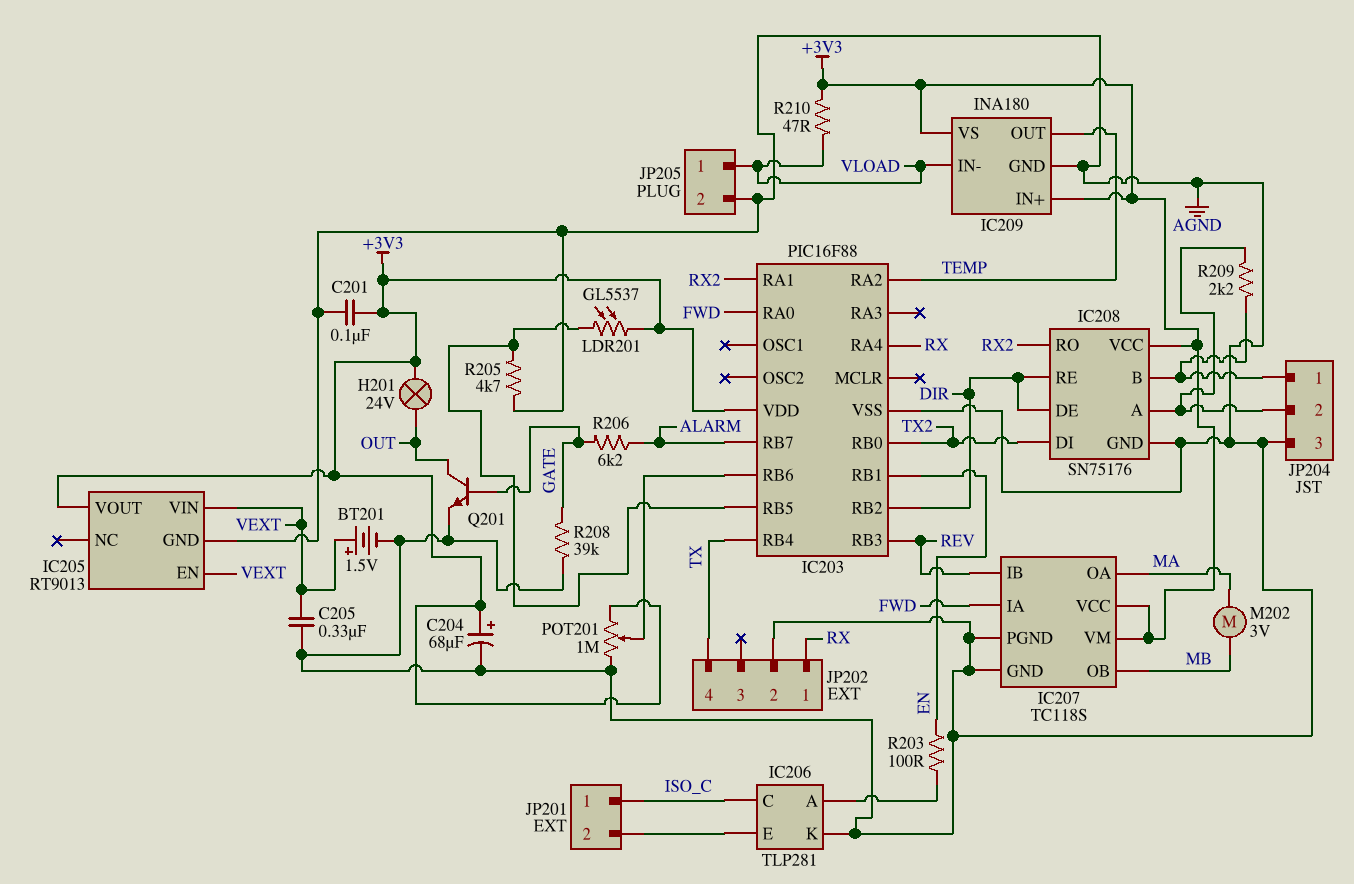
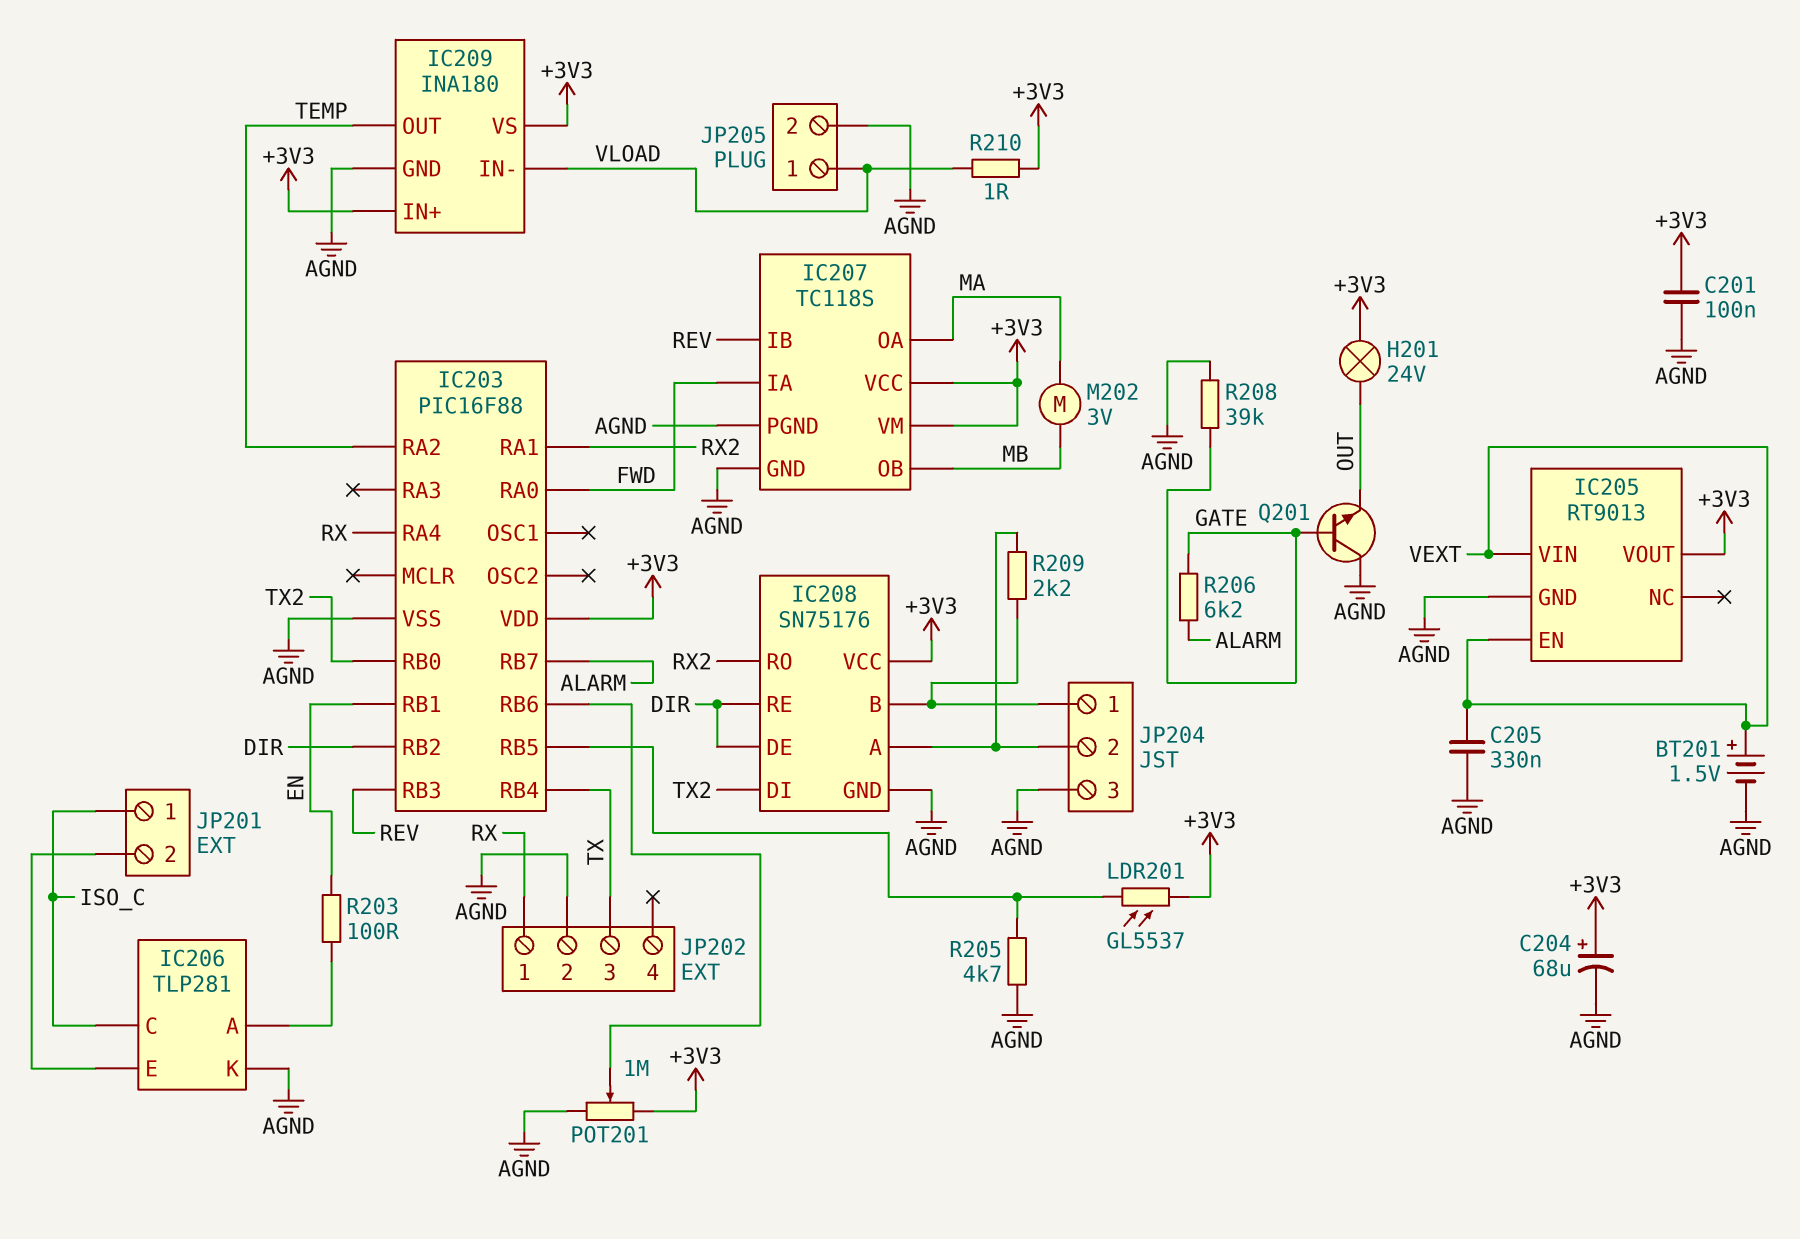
JP202 pin 3: none -> TX
JP202 pin 4: TX -> none
Q201: NPN (B GATE, C OUT, E AGND) -> NPN (B GATE, C AGND, E OUT)
R210: 47 (+3V3, VLOAD) -> 1 (+3V3, VLOAD)

